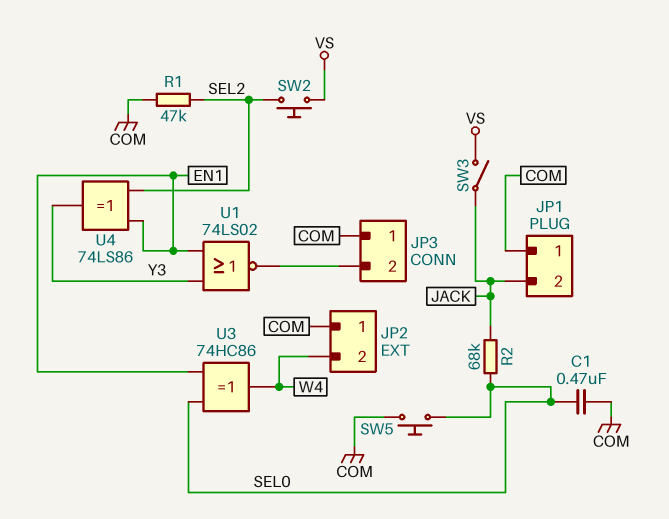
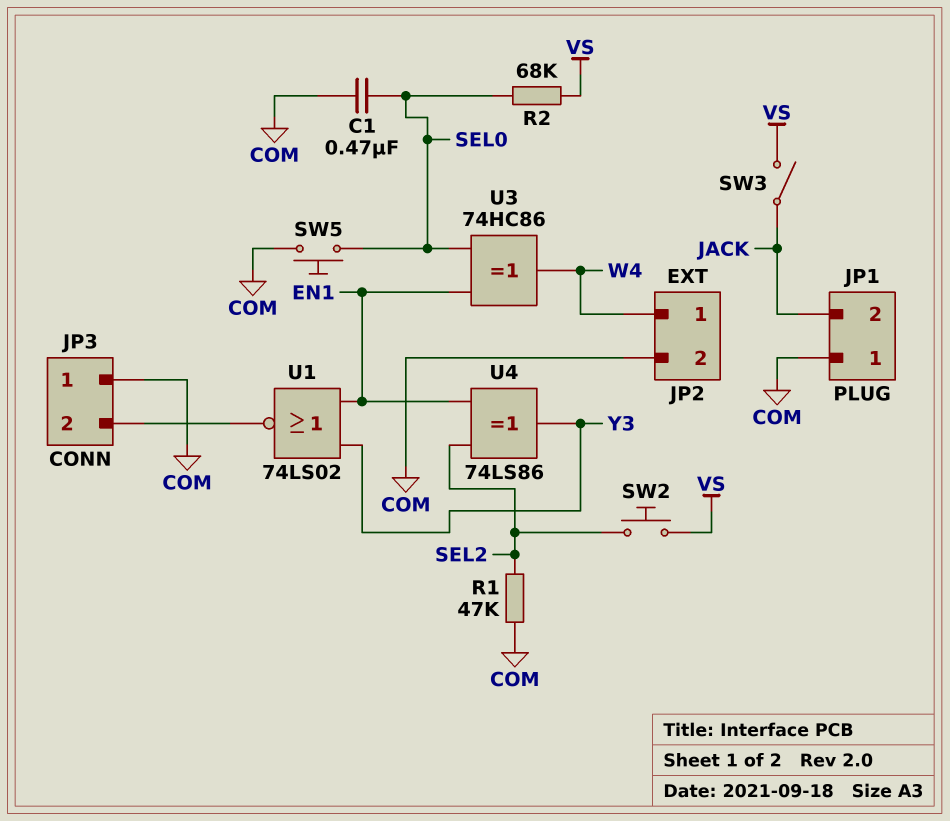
JP2 pin 1: COM -> W4
JP2 pin 2: W4 -> COM
R2: 68k (JACK, SEL0) -> 68k (SEL0, VS)

